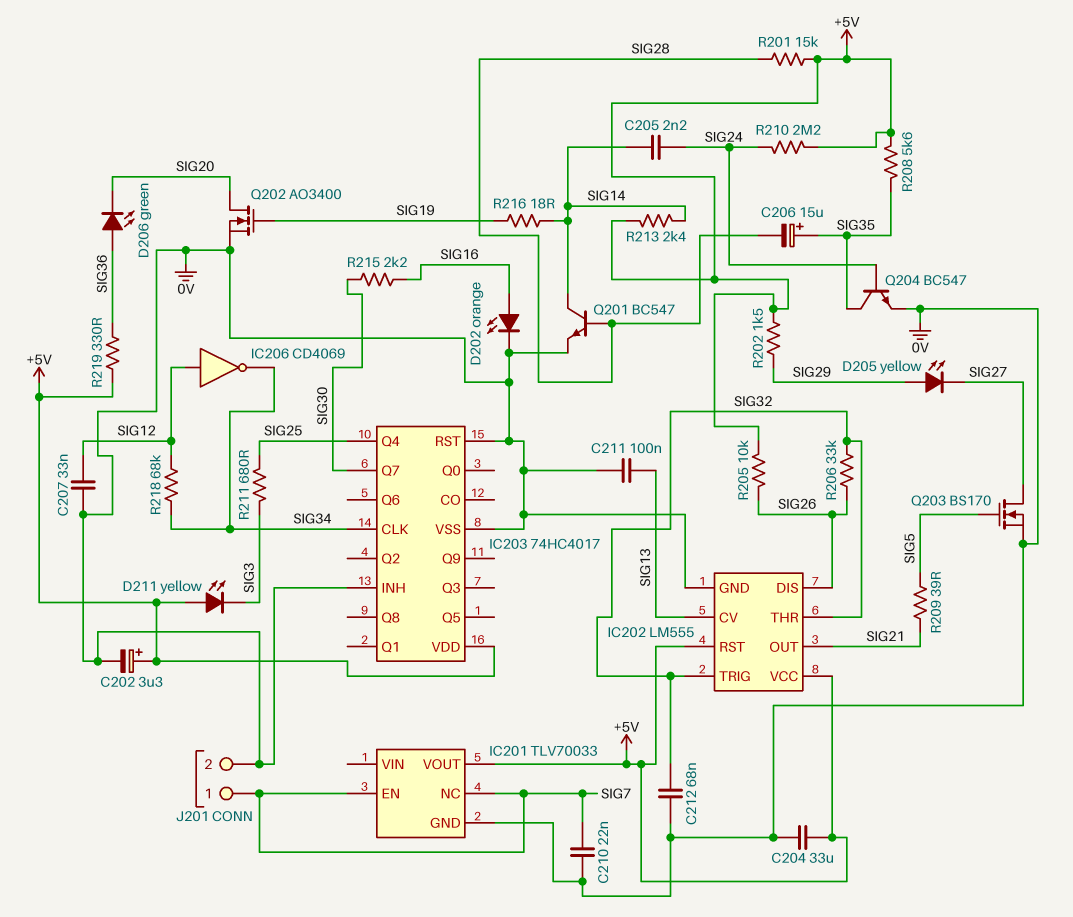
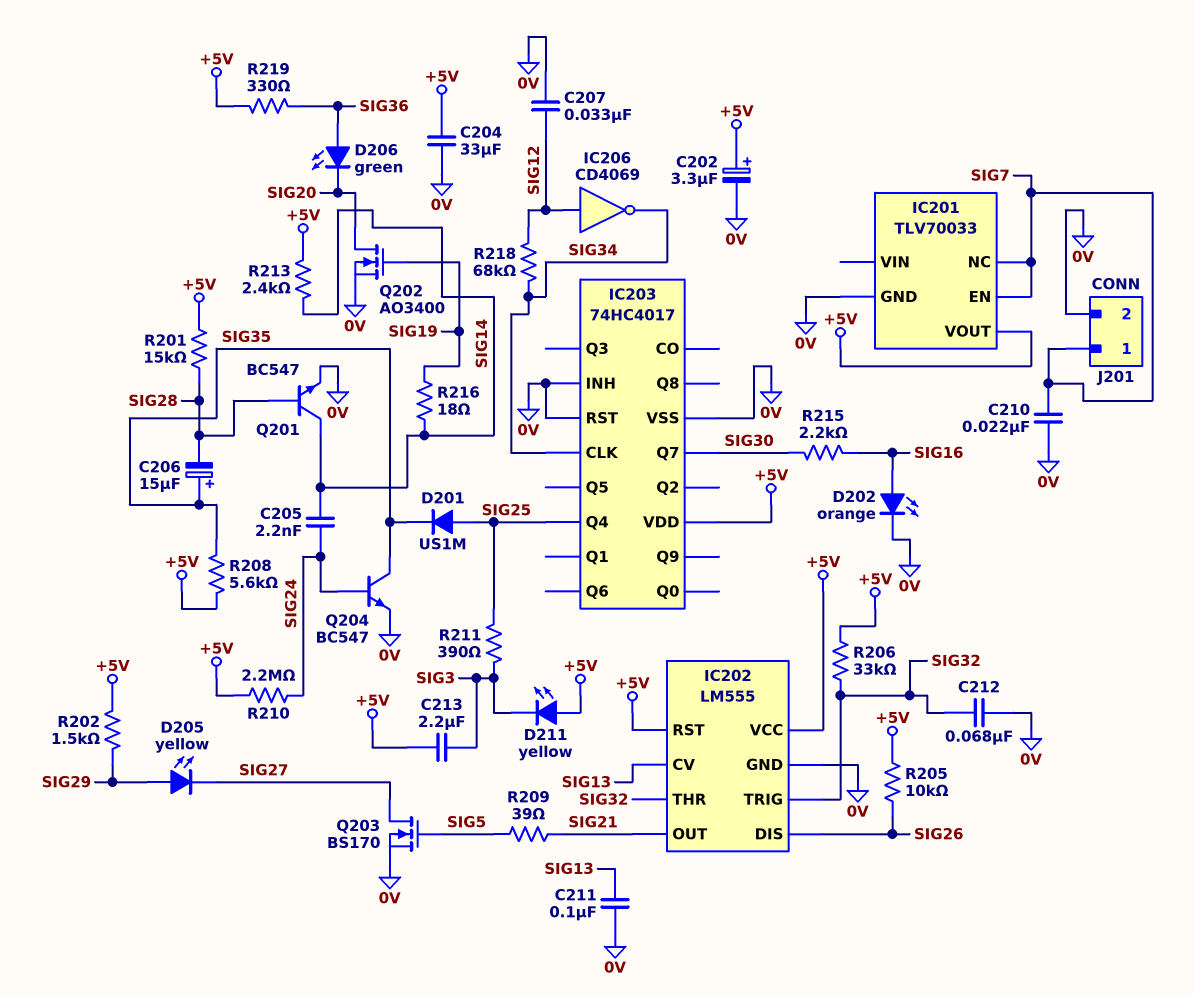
C213: none -> 2.2uF (+5V, SIG3)
D201: none -> diode US1M (A SIG25, K SIG35)
R206: 33k (SIG26, SIG32) -> 33k (+5V, SIG32)
R211: 680 (SIG3, SIG25) -> 390 (SIG3, SIG25)

